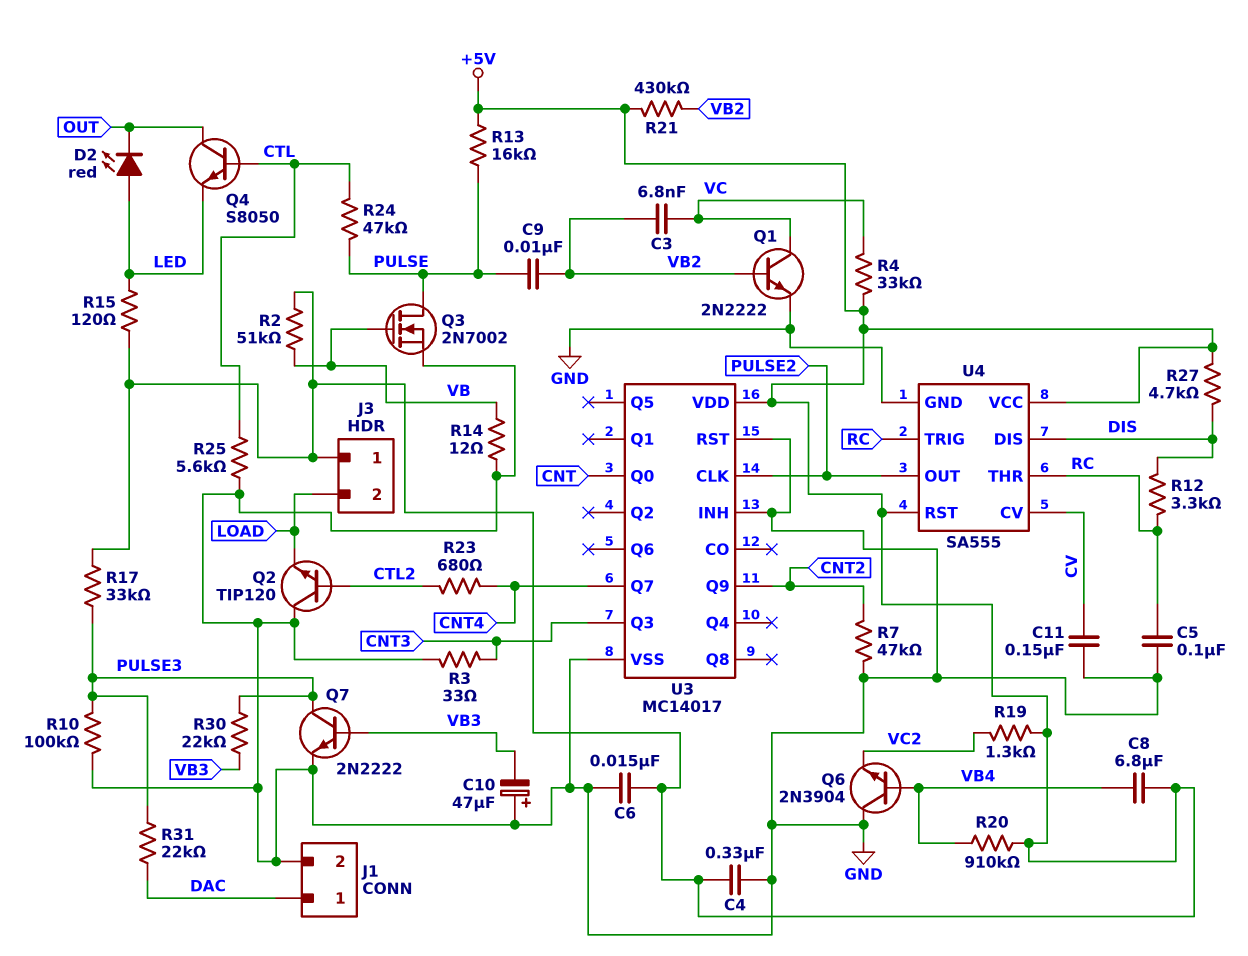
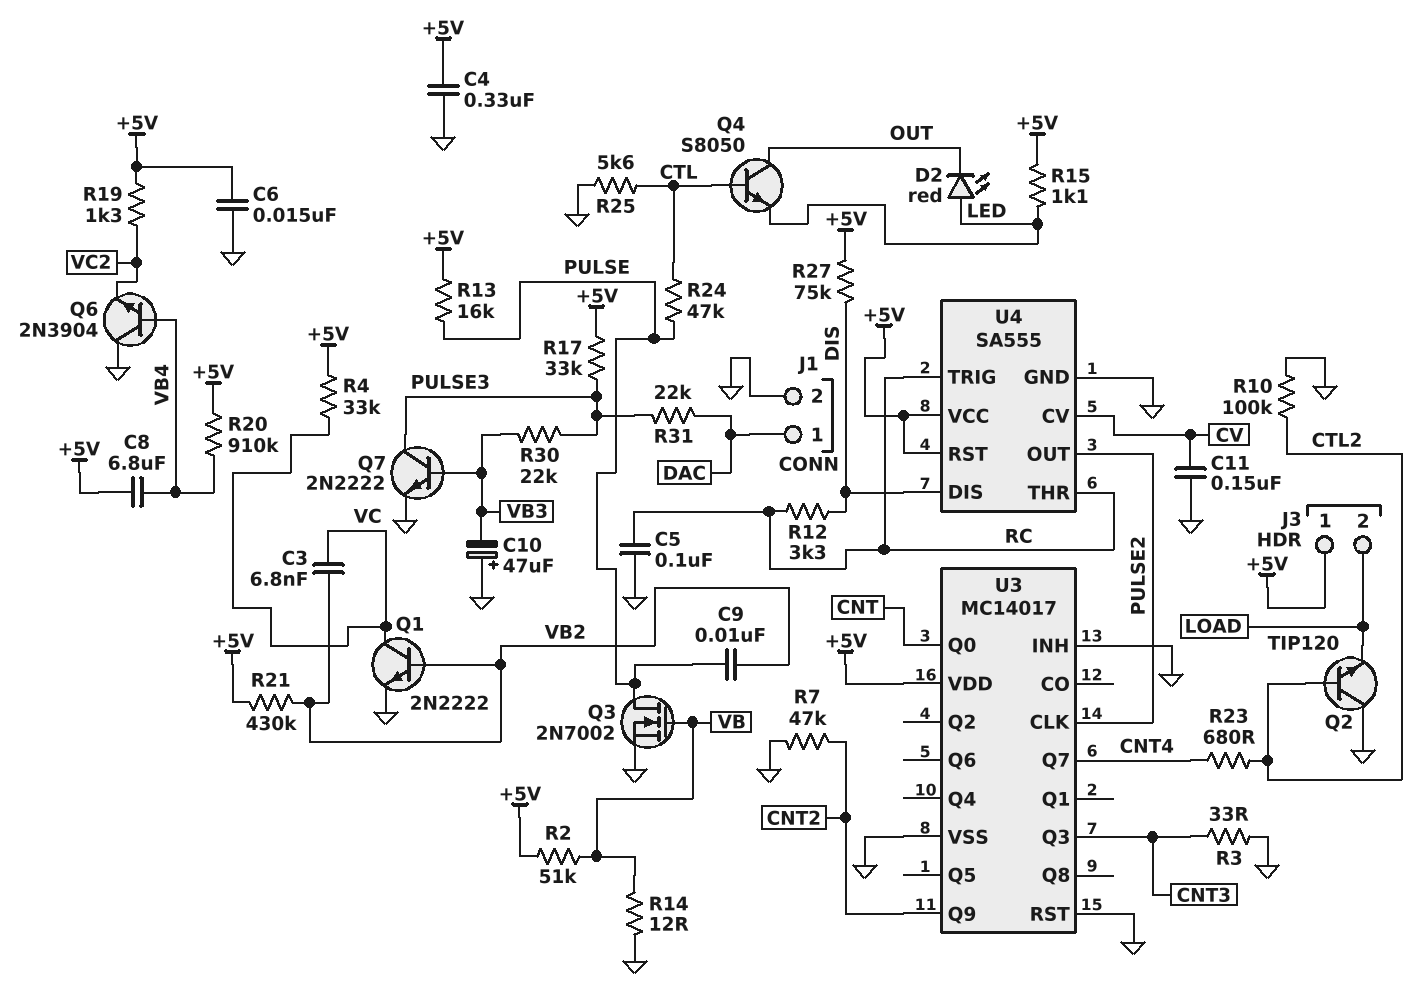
R10: 100k (GND, PULSE3) -> 100k (CTL2, GND)
R15: 120 (+5V, LED) -> 1.1k (+5V, LED)
R27: 4.7k (+5V, DIS) -> 75k (+5V, DIS)

